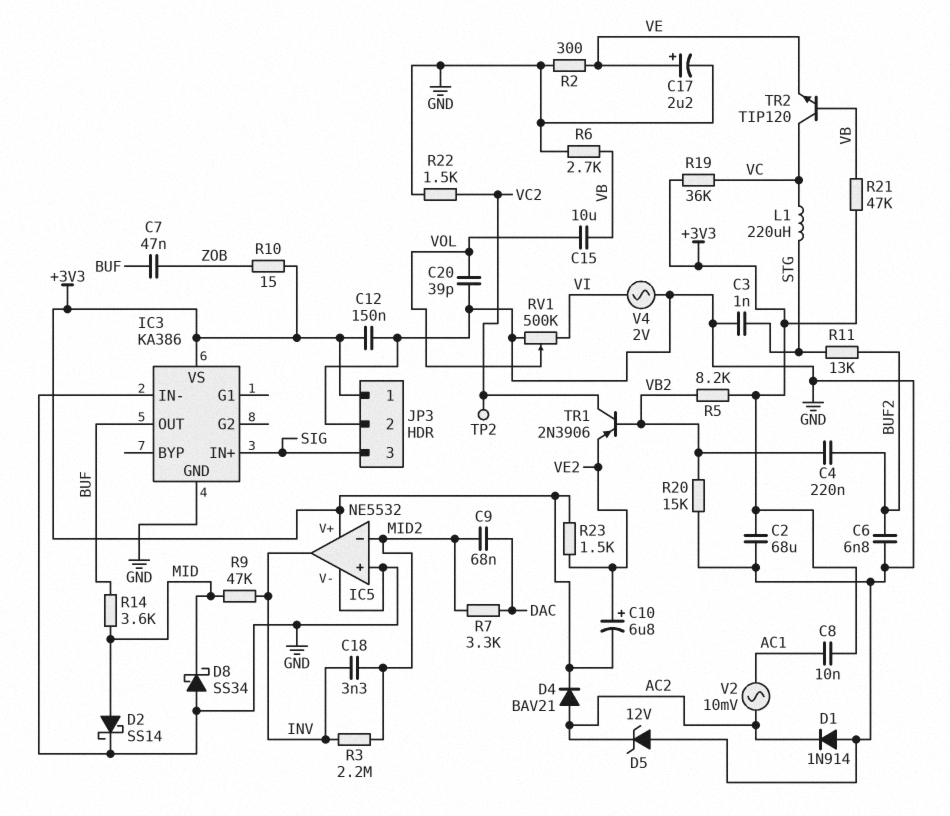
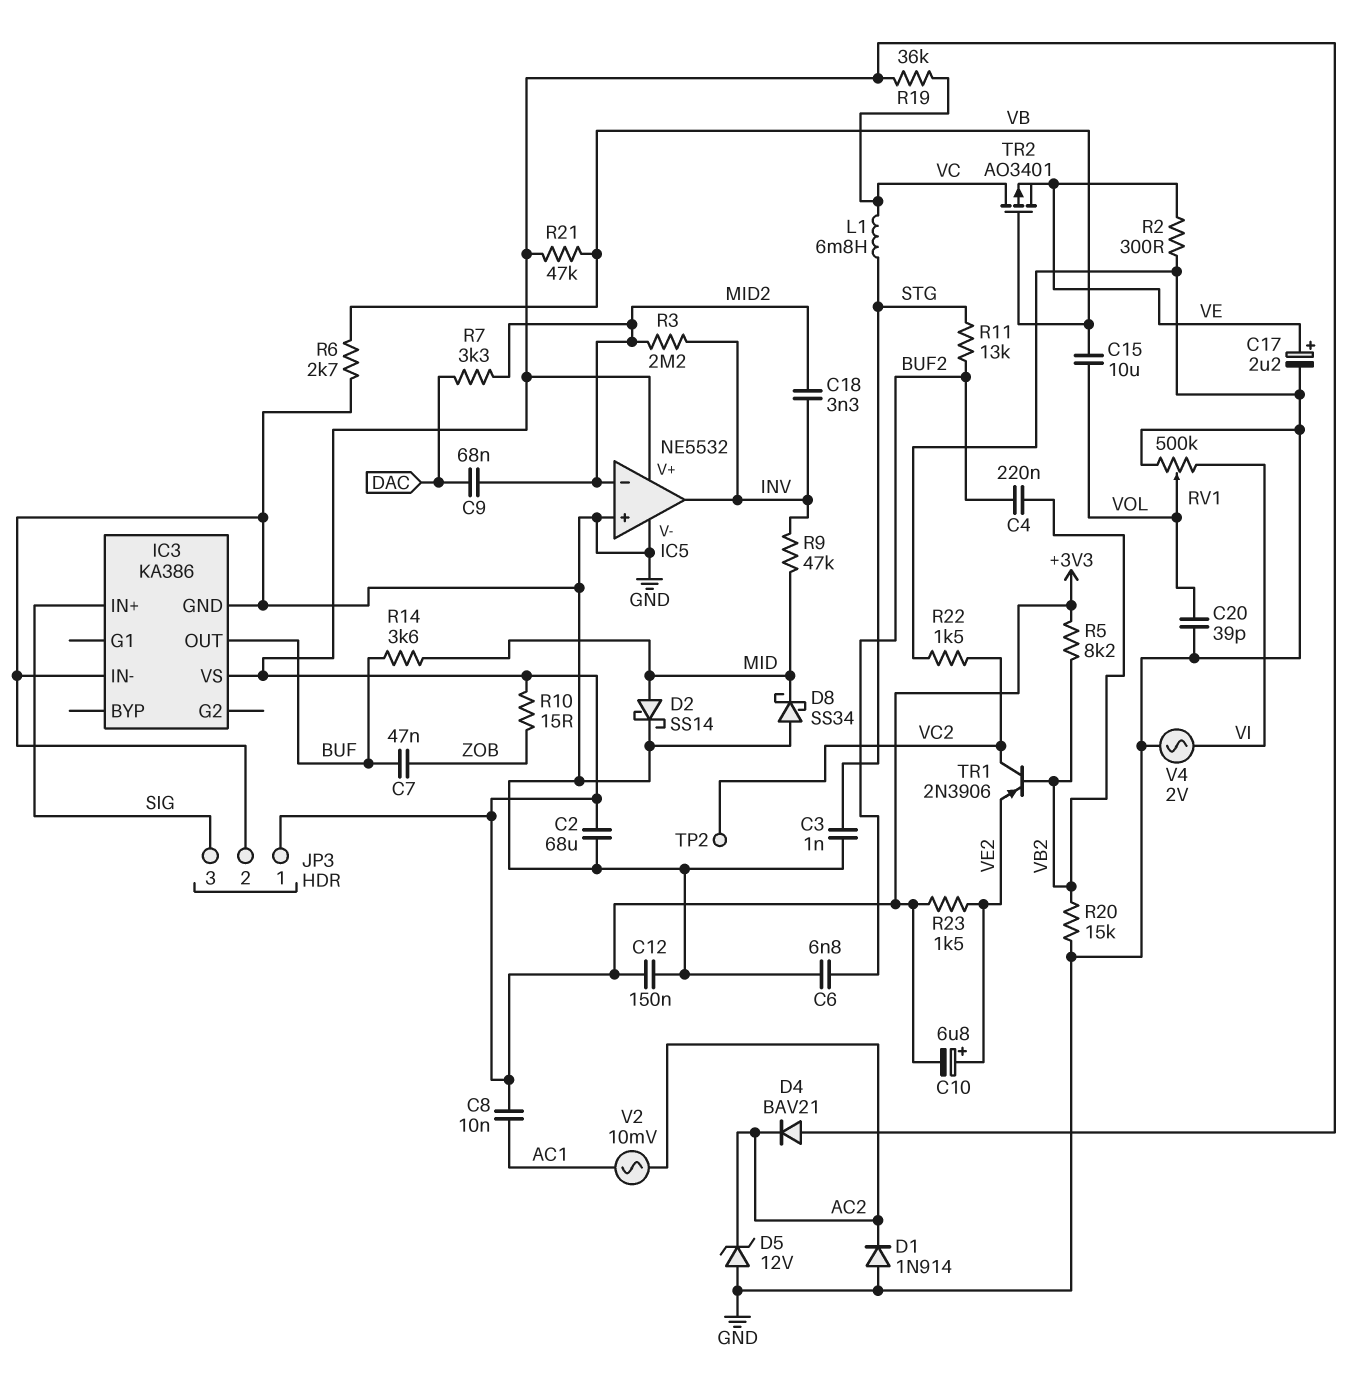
D4: diode BAV21 (A AC2, K +3V3) -> diode BAV21 (A +3V3, K AC2)
L1: 220uH (STG, VC) -> 6.8mH (STG, VC)
TR2: NPN TIP120 (B VB, C VC, E VE) -> PMOS AO3401 (G VB, D VC, S VE)

